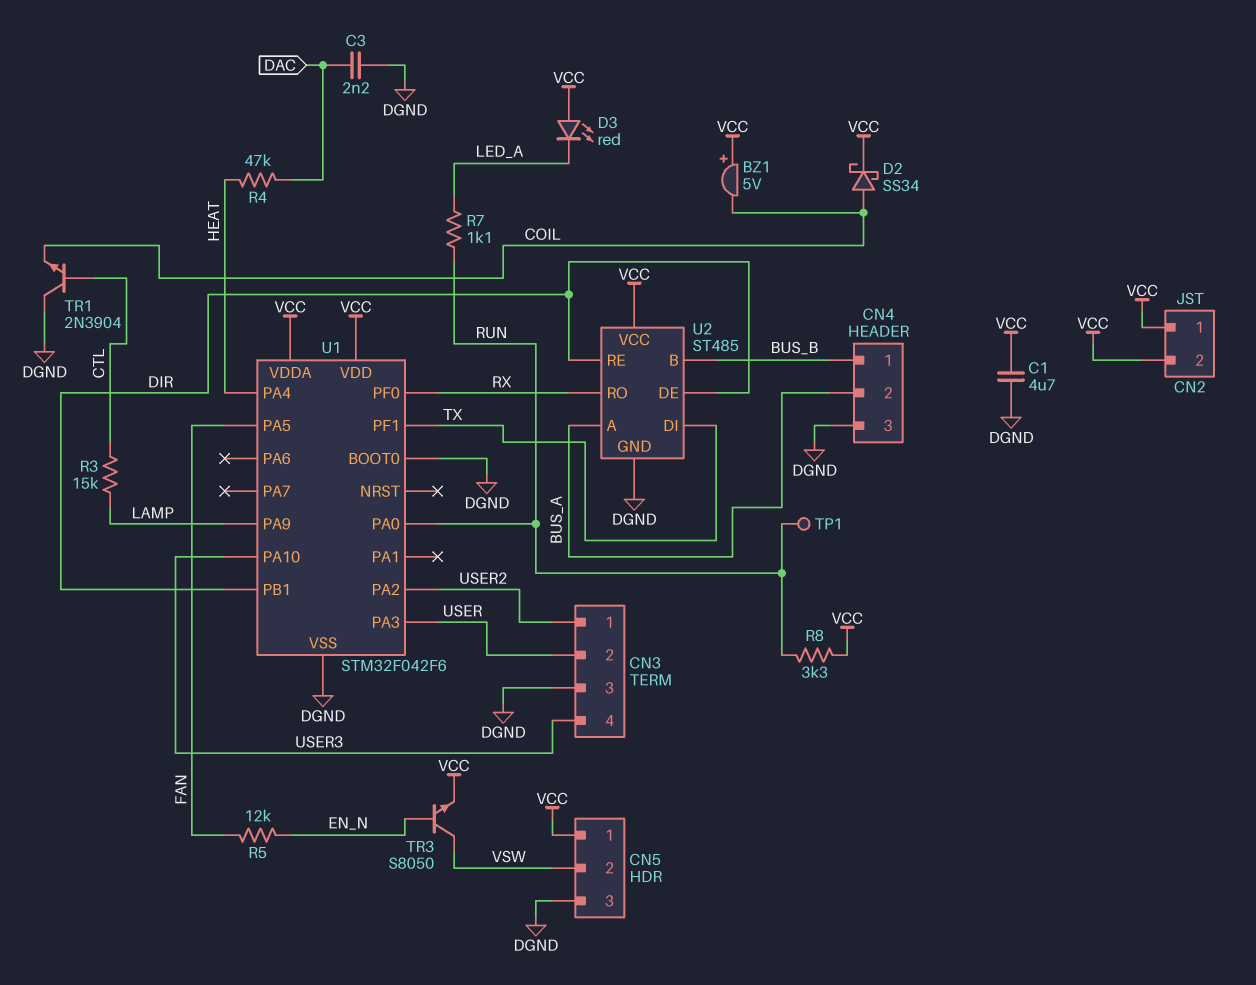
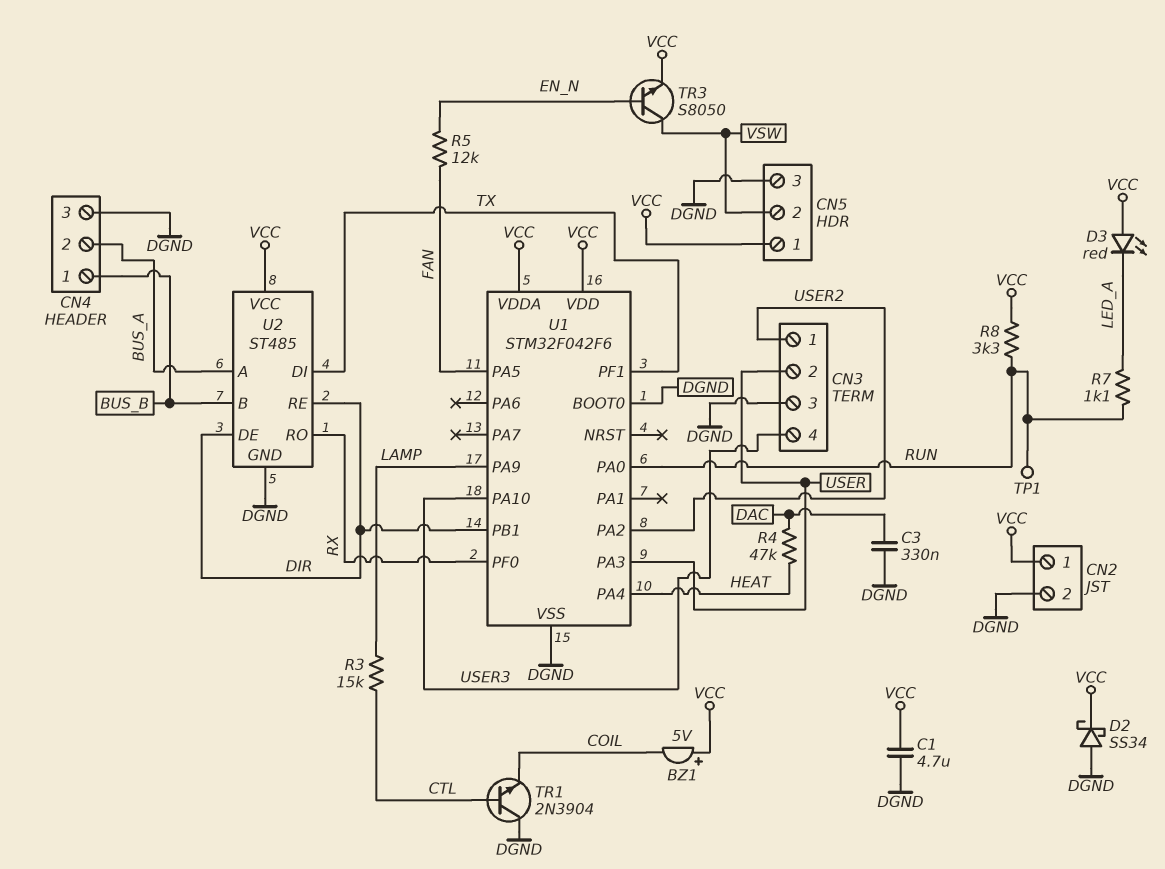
C3: 2.2nF (DAC, DGND) -> 330nF (DAC, DGND)
CN2 pin 2: VCC -> DGND
D2: schottky SS34 (A COIL, K VCC) -> schottky SS34 (A DGND, K VCC)

